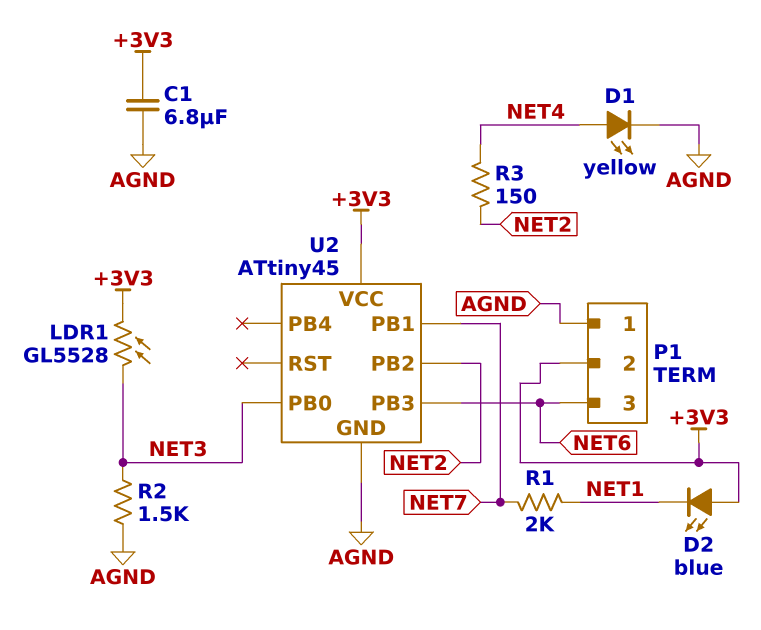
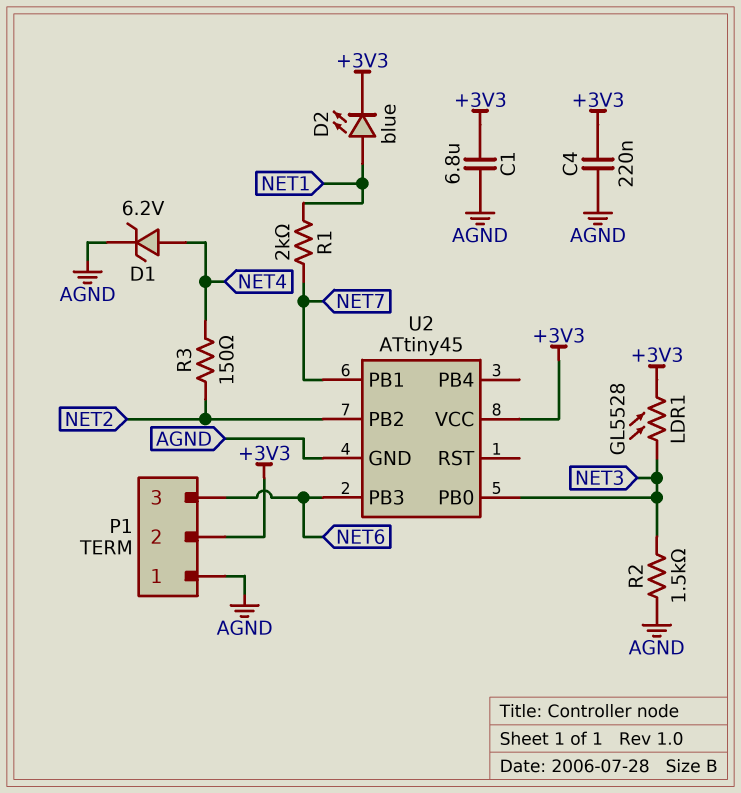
C4: none -> 220nF (+3V3, AGND)
D1: LED yellow (A NET4, K AGND) -> zener 6.2V (A NET4, K AGND)
D2: LED blue (A +3V3, K NET1) -> LED blue (A NET1, K +3V3)

